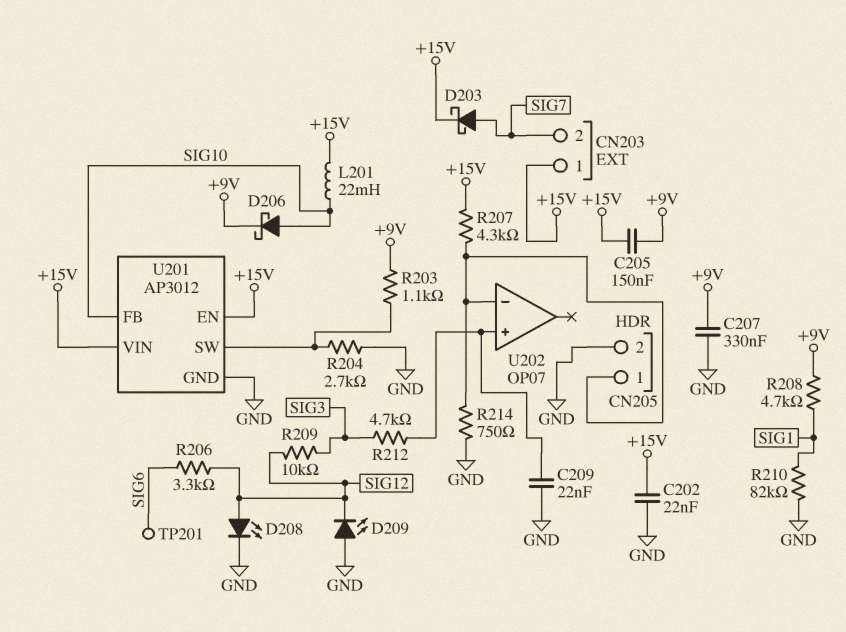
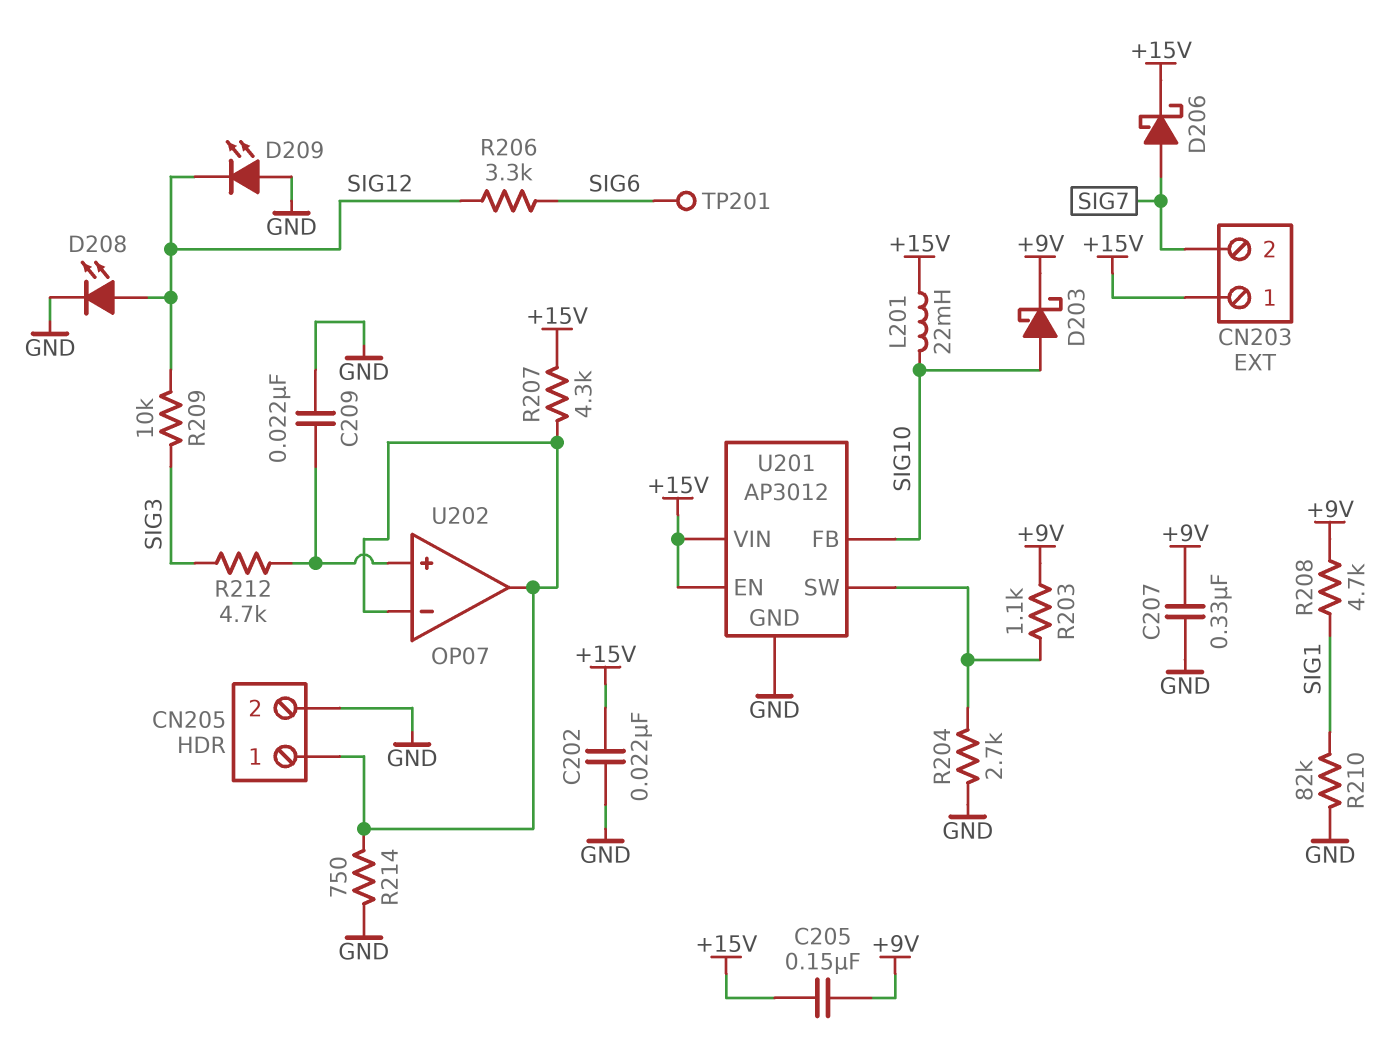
D203: schottky (A SIG7, K +15V) -> schottky (A SIG10, K +9V)
D206: schottky (A SIG10, K +9V) -> schottky (A SIG7, K +15V)
U202 pin out: none -> CN205/1

